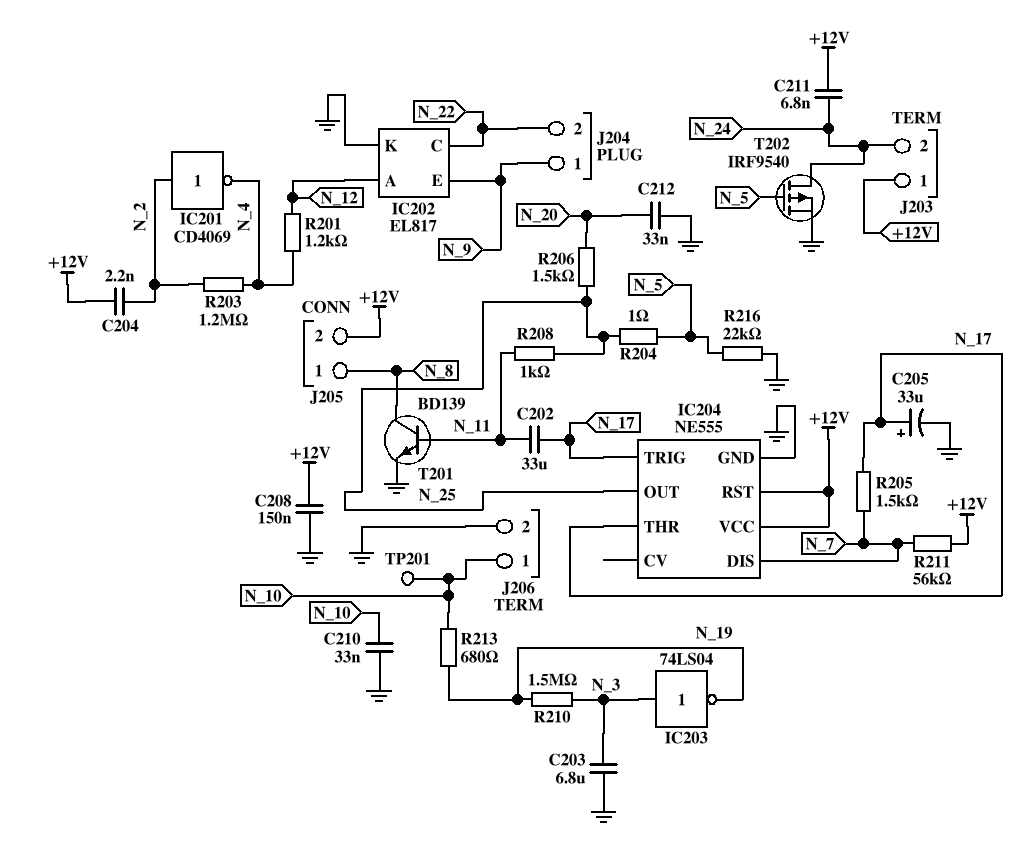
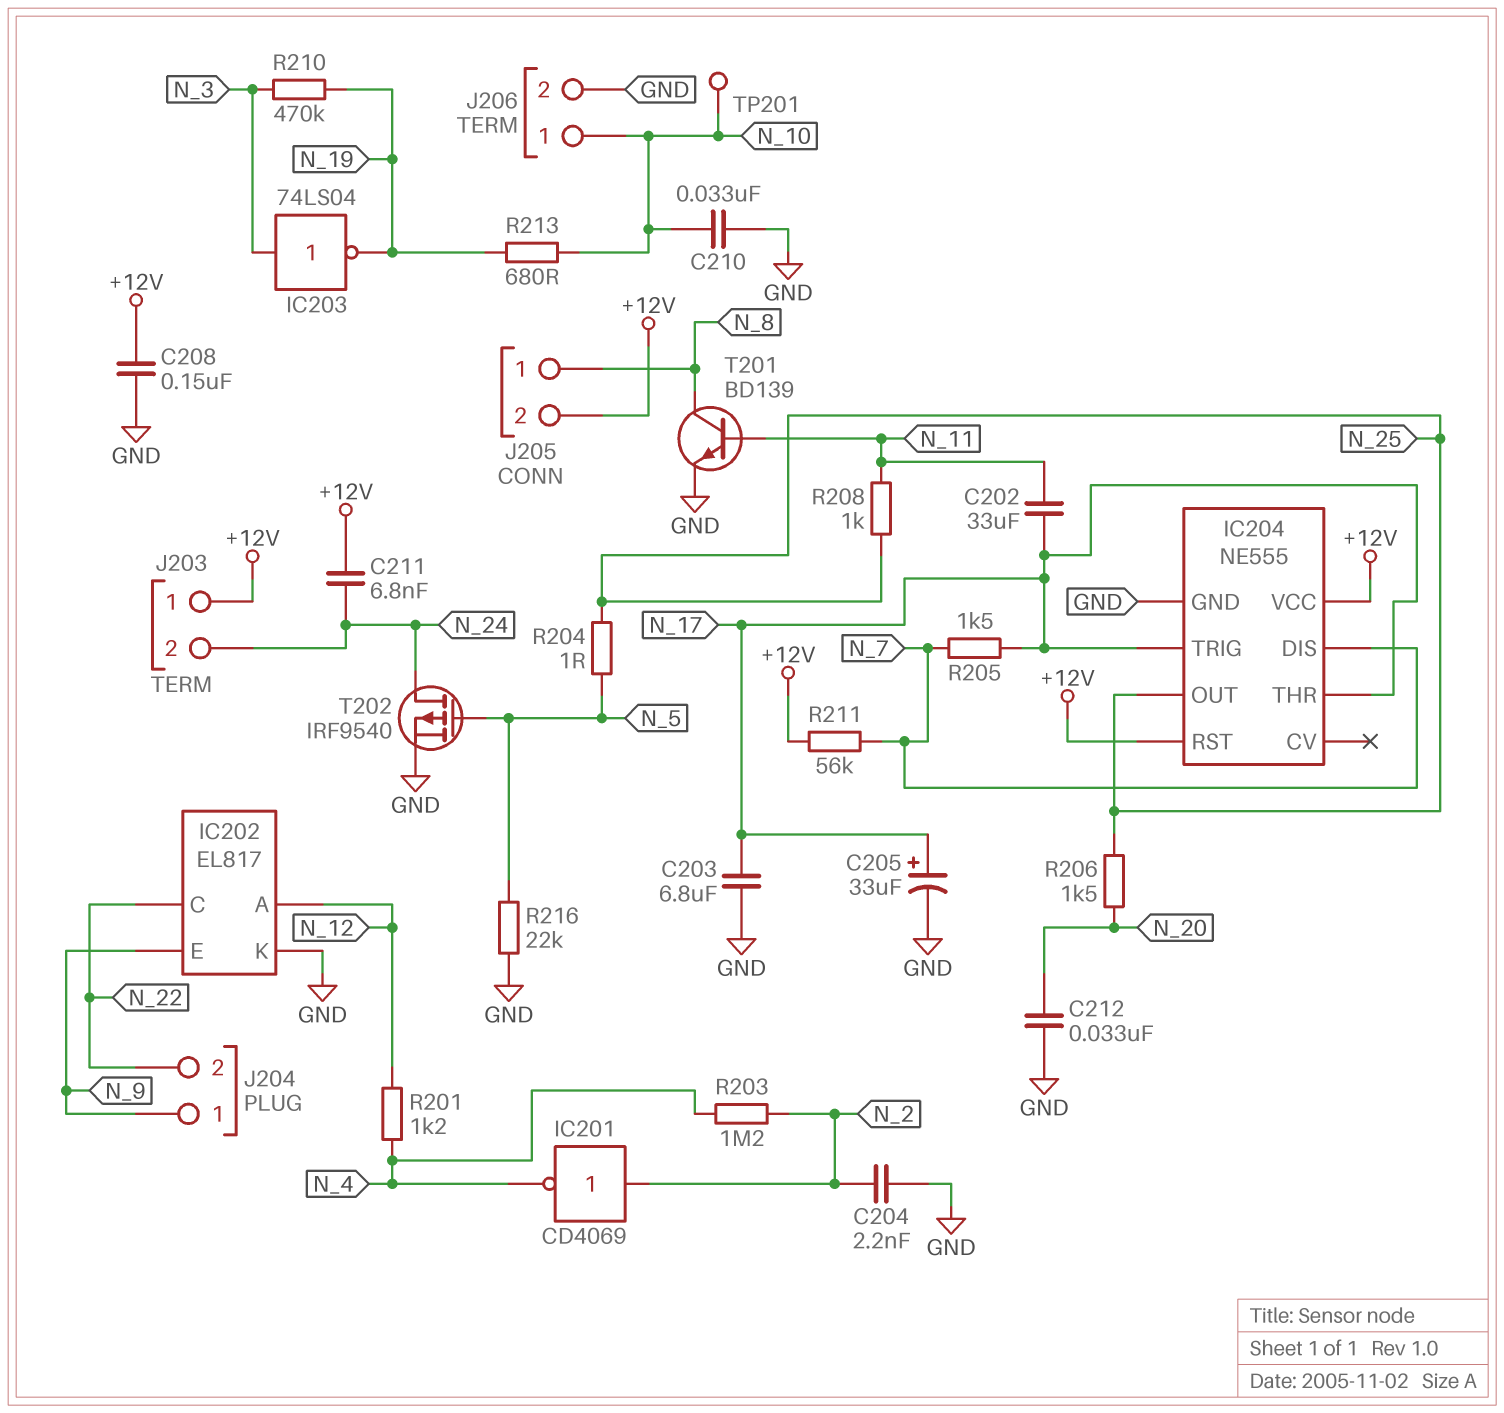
C203: 6.8uF (GND, N_3) -> 6.8uF (GND, N_17)
C204: 2.2nF (+12V, N_2) -> 2.2nF (GND, N_2)
R210: 1.5M (N_3, N_19) -> 470k (N_3, N_19)

